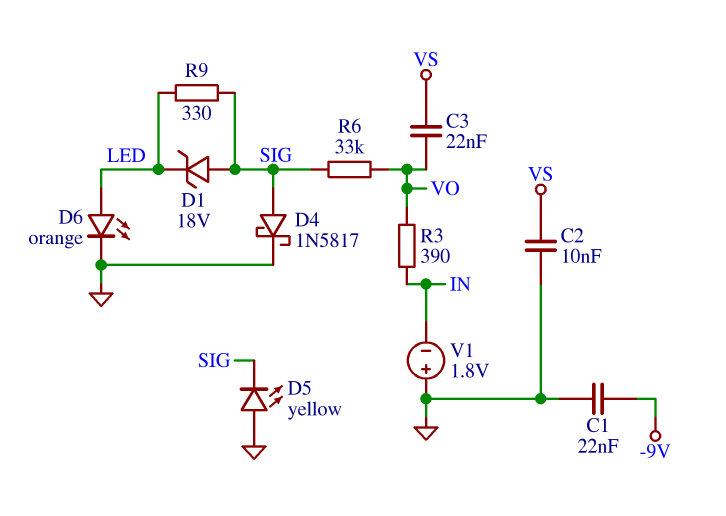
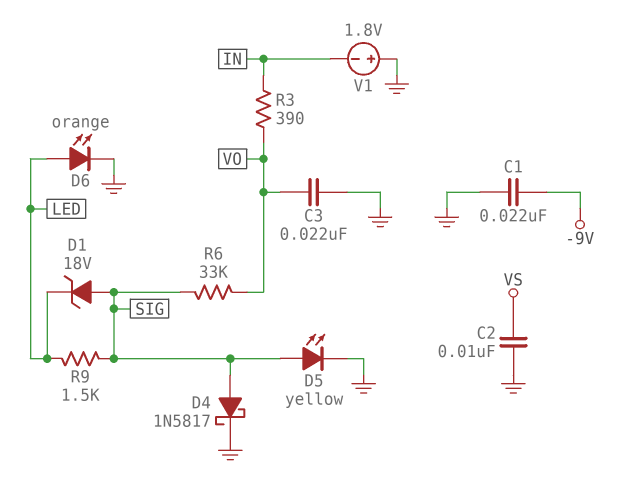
C3: 22nF (VO, VS) -> 22nF (GND, VO)
D5: LED yellow (A GND, K SIG) -> LED yellow (A SIG, K GND)
R9: 330 (LED, SIG) -> 1.5k (LED, SIG)

